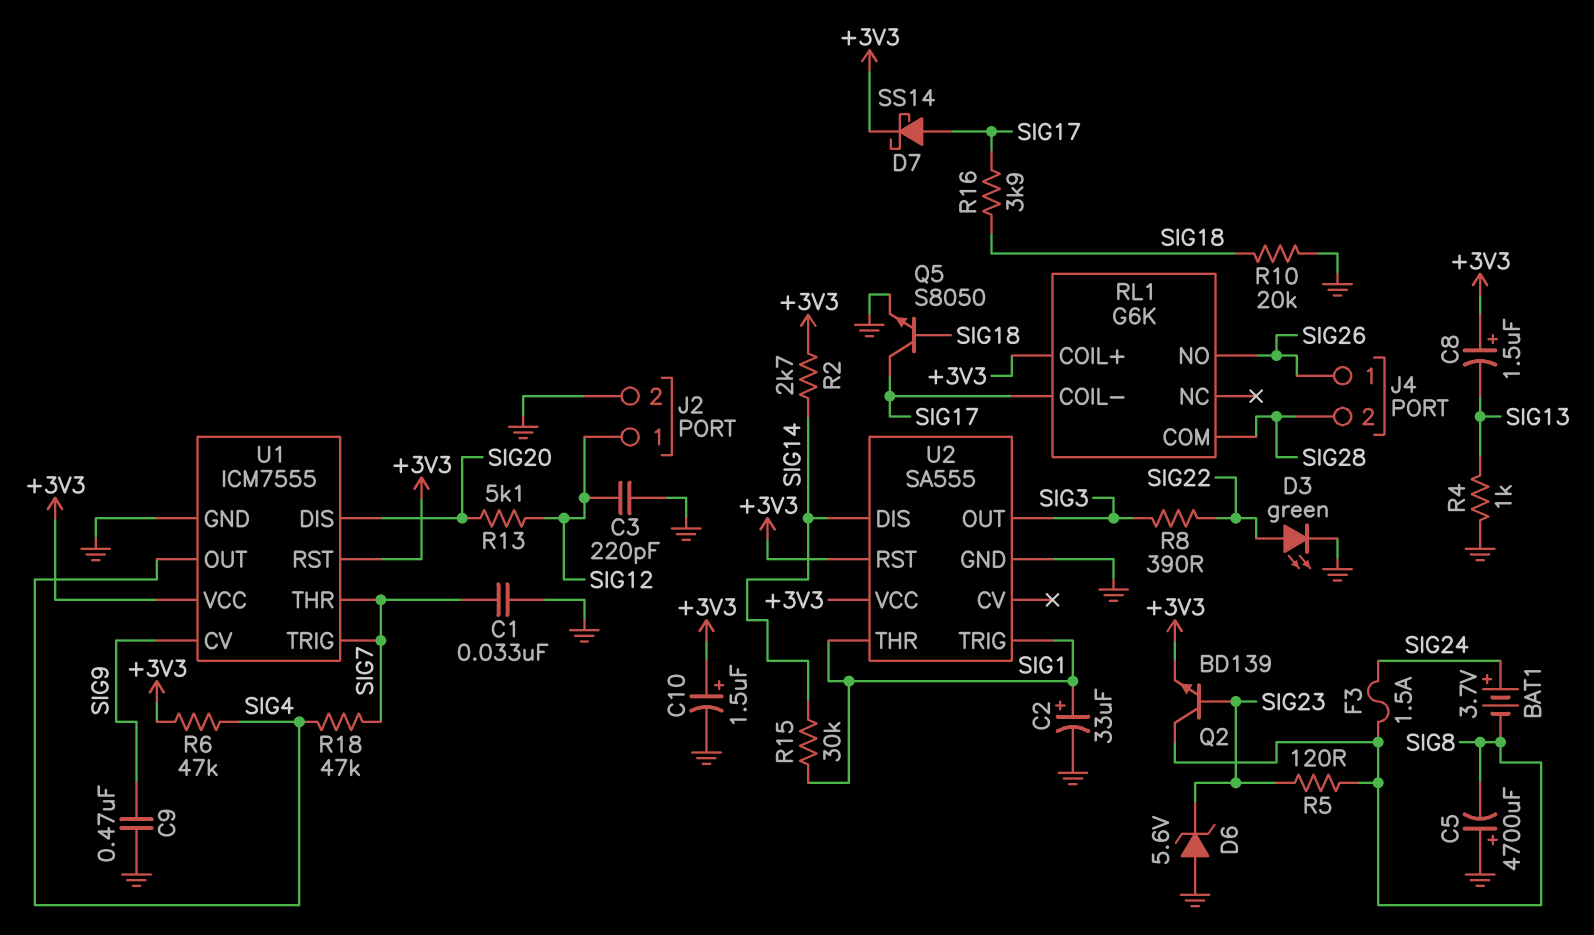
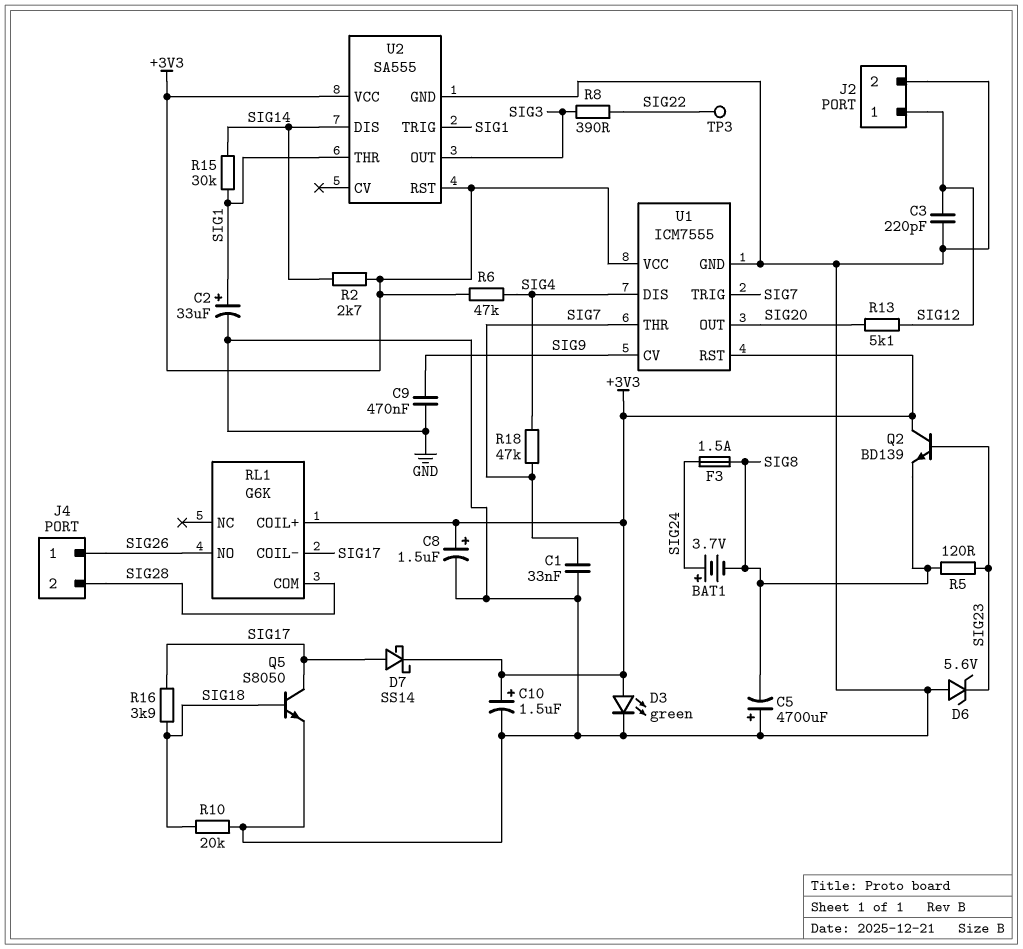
C8: 1.5uF (plus +3V3, minus SIG13) -> 1.5uF (plus +3V3, minus GND)
D3: LED green (A SIG22, K GND) -> LED green (A +3V3, K GND)
Q2: NPN BD139 (B SIG23, C SIG8, E +3V3) -> NPN BD139 (B SIG23, C +3V3, E SIG8)
R4: 1k (GND, SIG13) -> none
TP3: none -> test point (SIG22)
U1 pin DIS: SIG20 -> SIG4
U1 pin OUT: SIG4 -> SIG20

